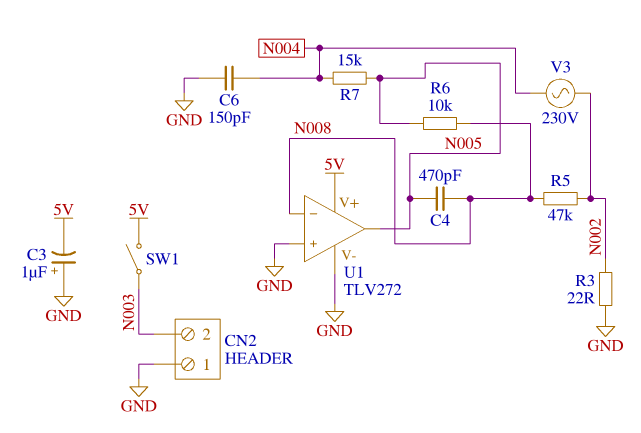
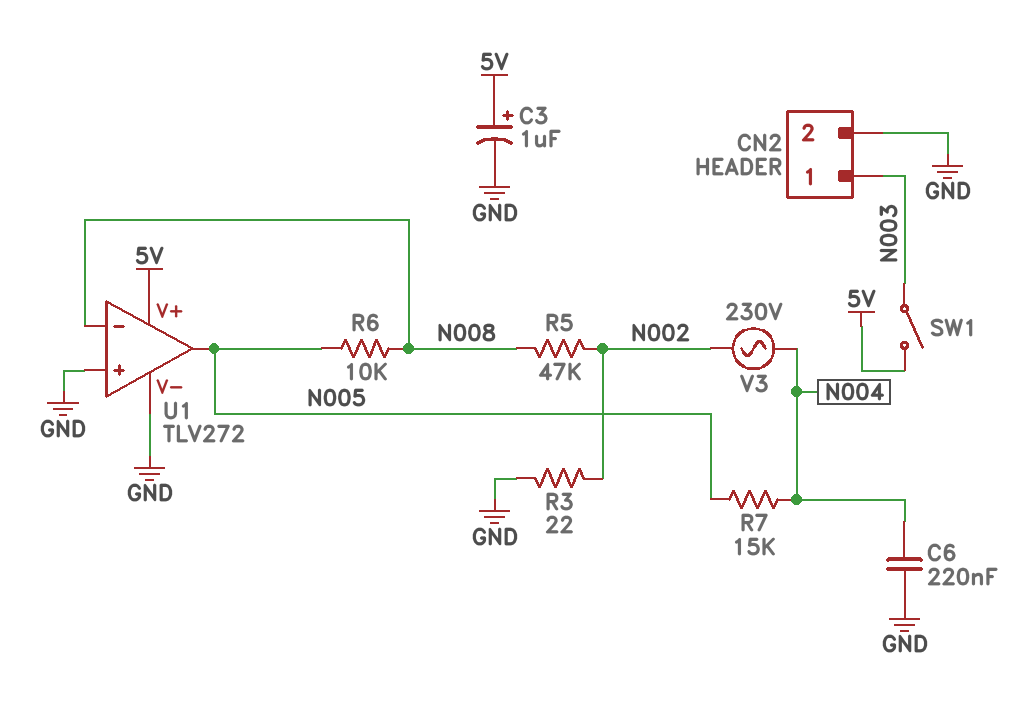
C3: 1uF (plus GND, minus 5V) -> 1uF (plus 5V, minus GND)
C4: 470pF (N005, N008) -> none
C6: 150pF (GND, N004) -> 220nF (GND, N004)
CN2 pin 1: GND -> N003
CN2 pin 2: N003 -> GND

